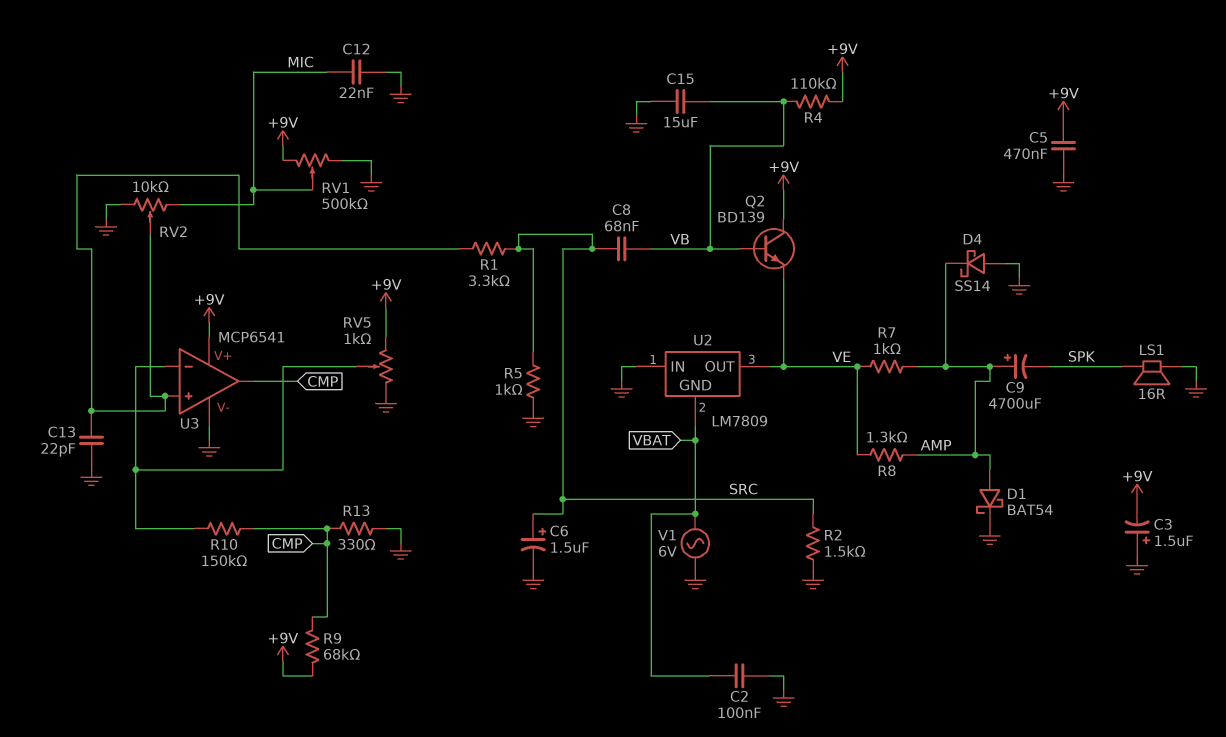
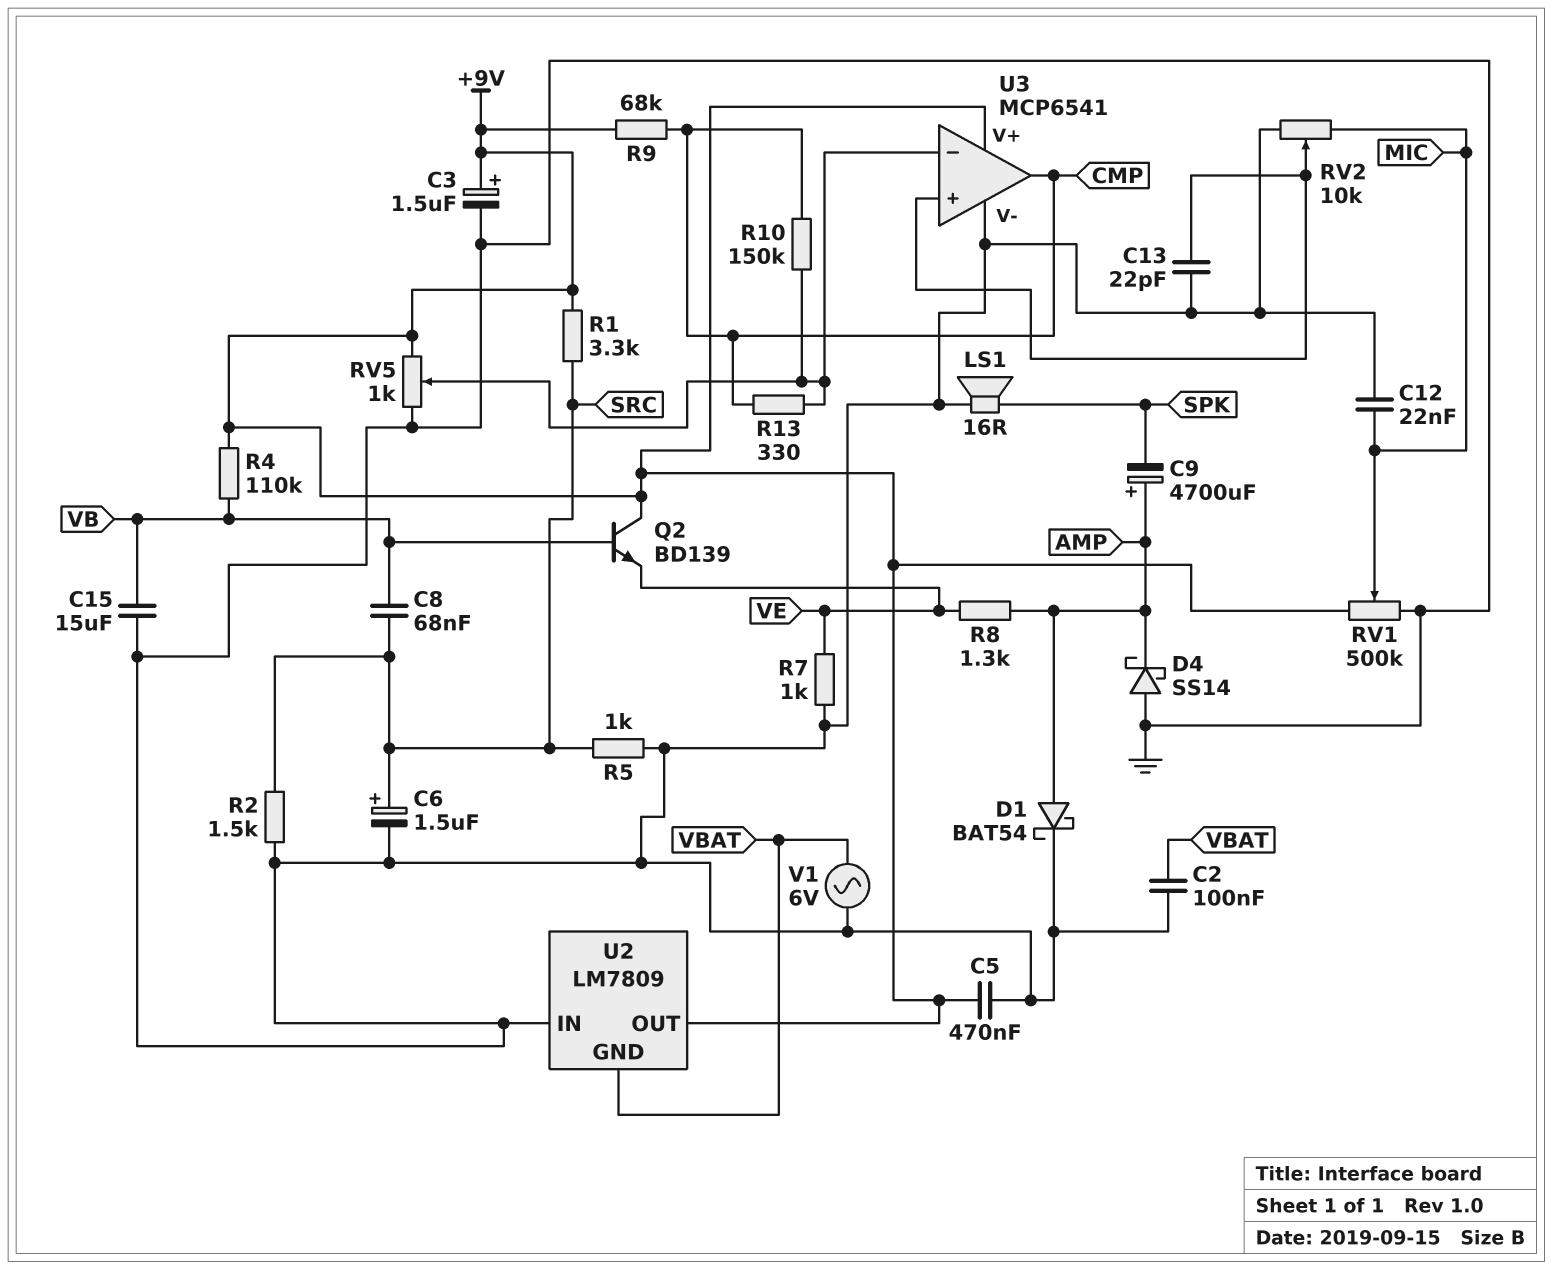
C3: 1.5uF (plus GND, minus +9V) -> 1.5uF (plus +9V, minus GND)
R1: 3.3k (SRC, U3/in+) -> 3.3k (+9V, SRC)
R7: 1k (AMP, VE) -> 1k (GND, VE)
R13: 330 (CMP, GND) -> 330 (CMP, U3/in-)
U2 pin OUT: VE -> +9V

